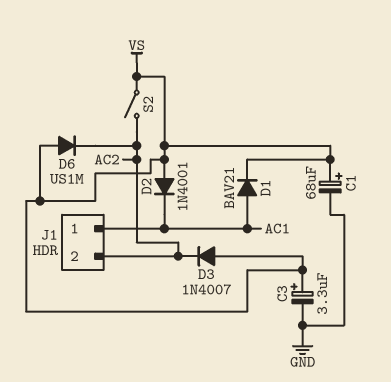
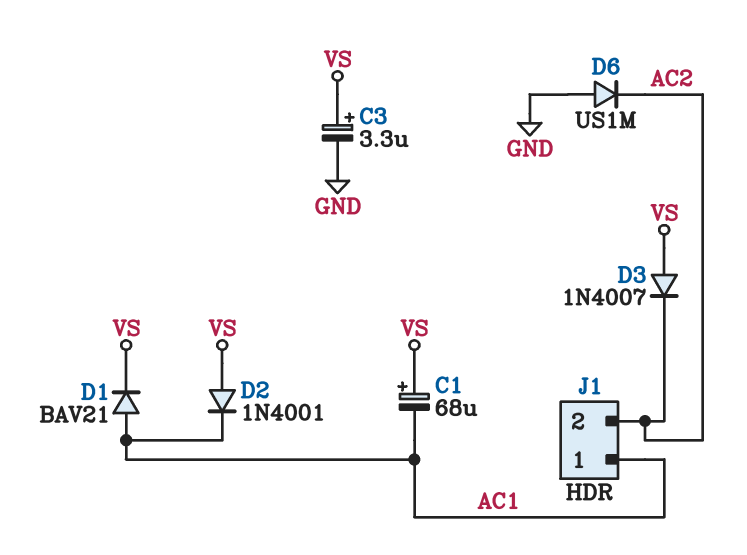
C1: 68uF (plus VS, minus GND) -> 68uF (plus VS, minus AC1)
D6: diode US1M (A VS, K AC2) -> diode US1M (A GND, K AC2)
S2: switch (AC2, VS) -> none

